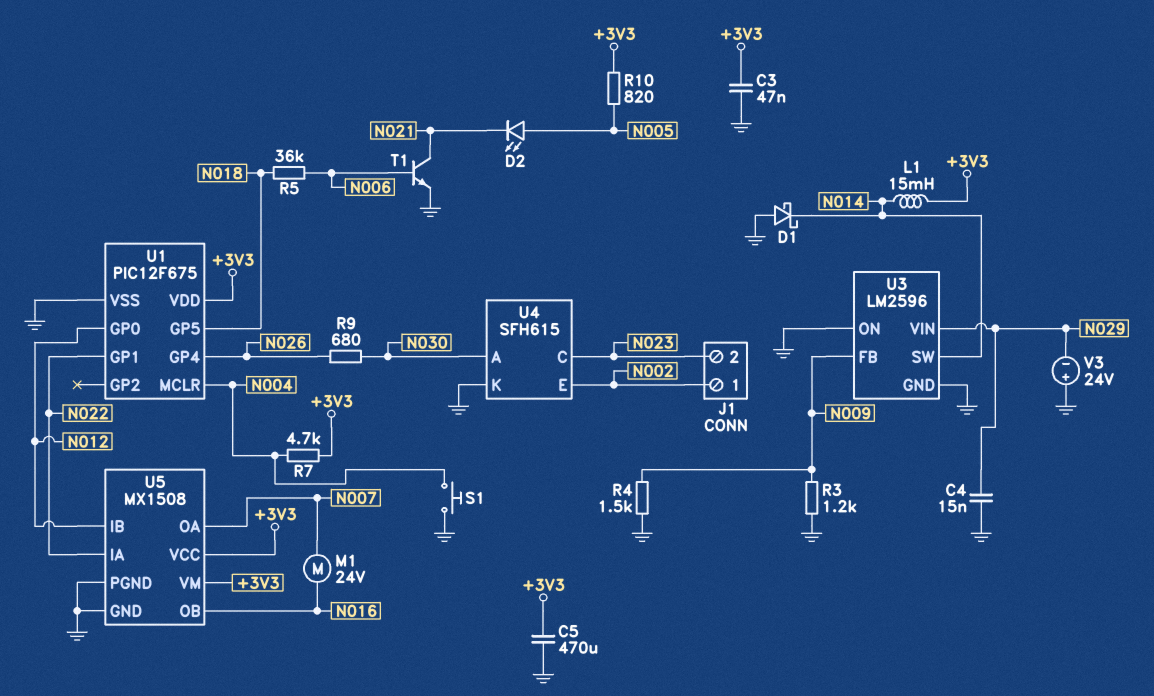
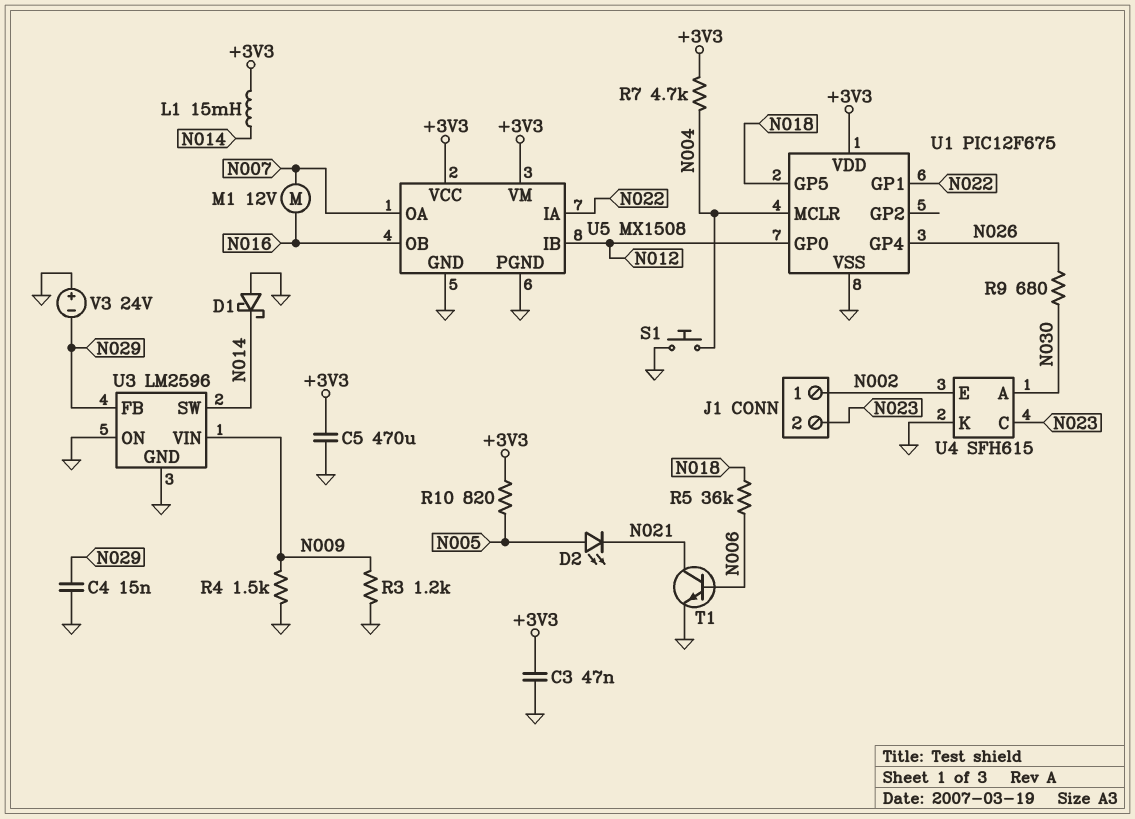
M1: motor 24V (N007, N016) -> motor 12V (N007, N016)
U3 pin FB: N009 -> N029
U3 pin VIN: N029 -> N009

